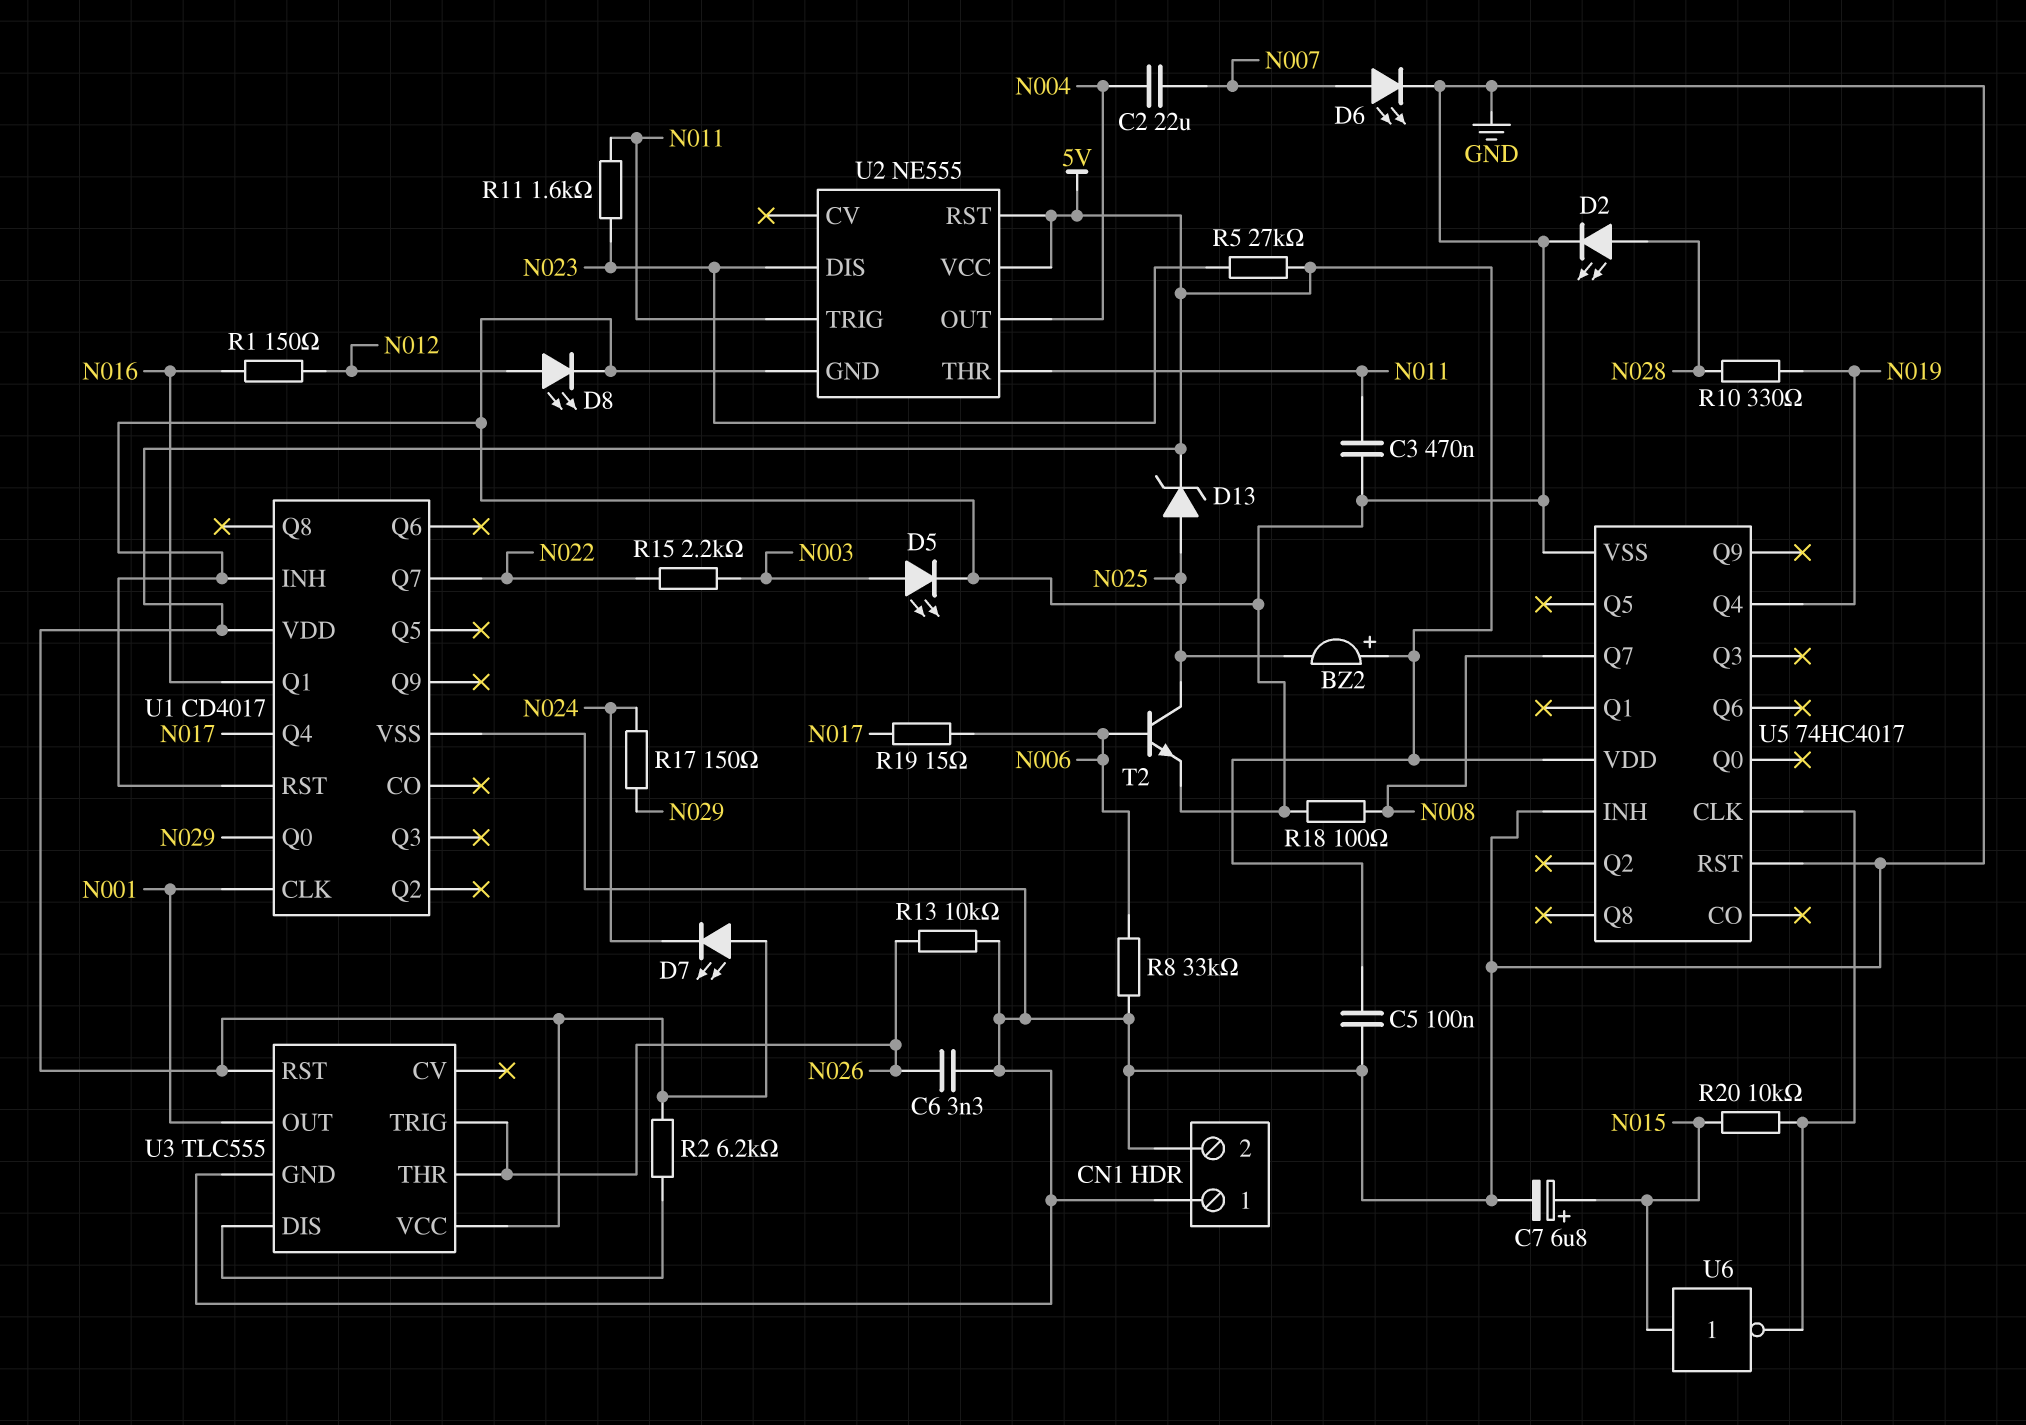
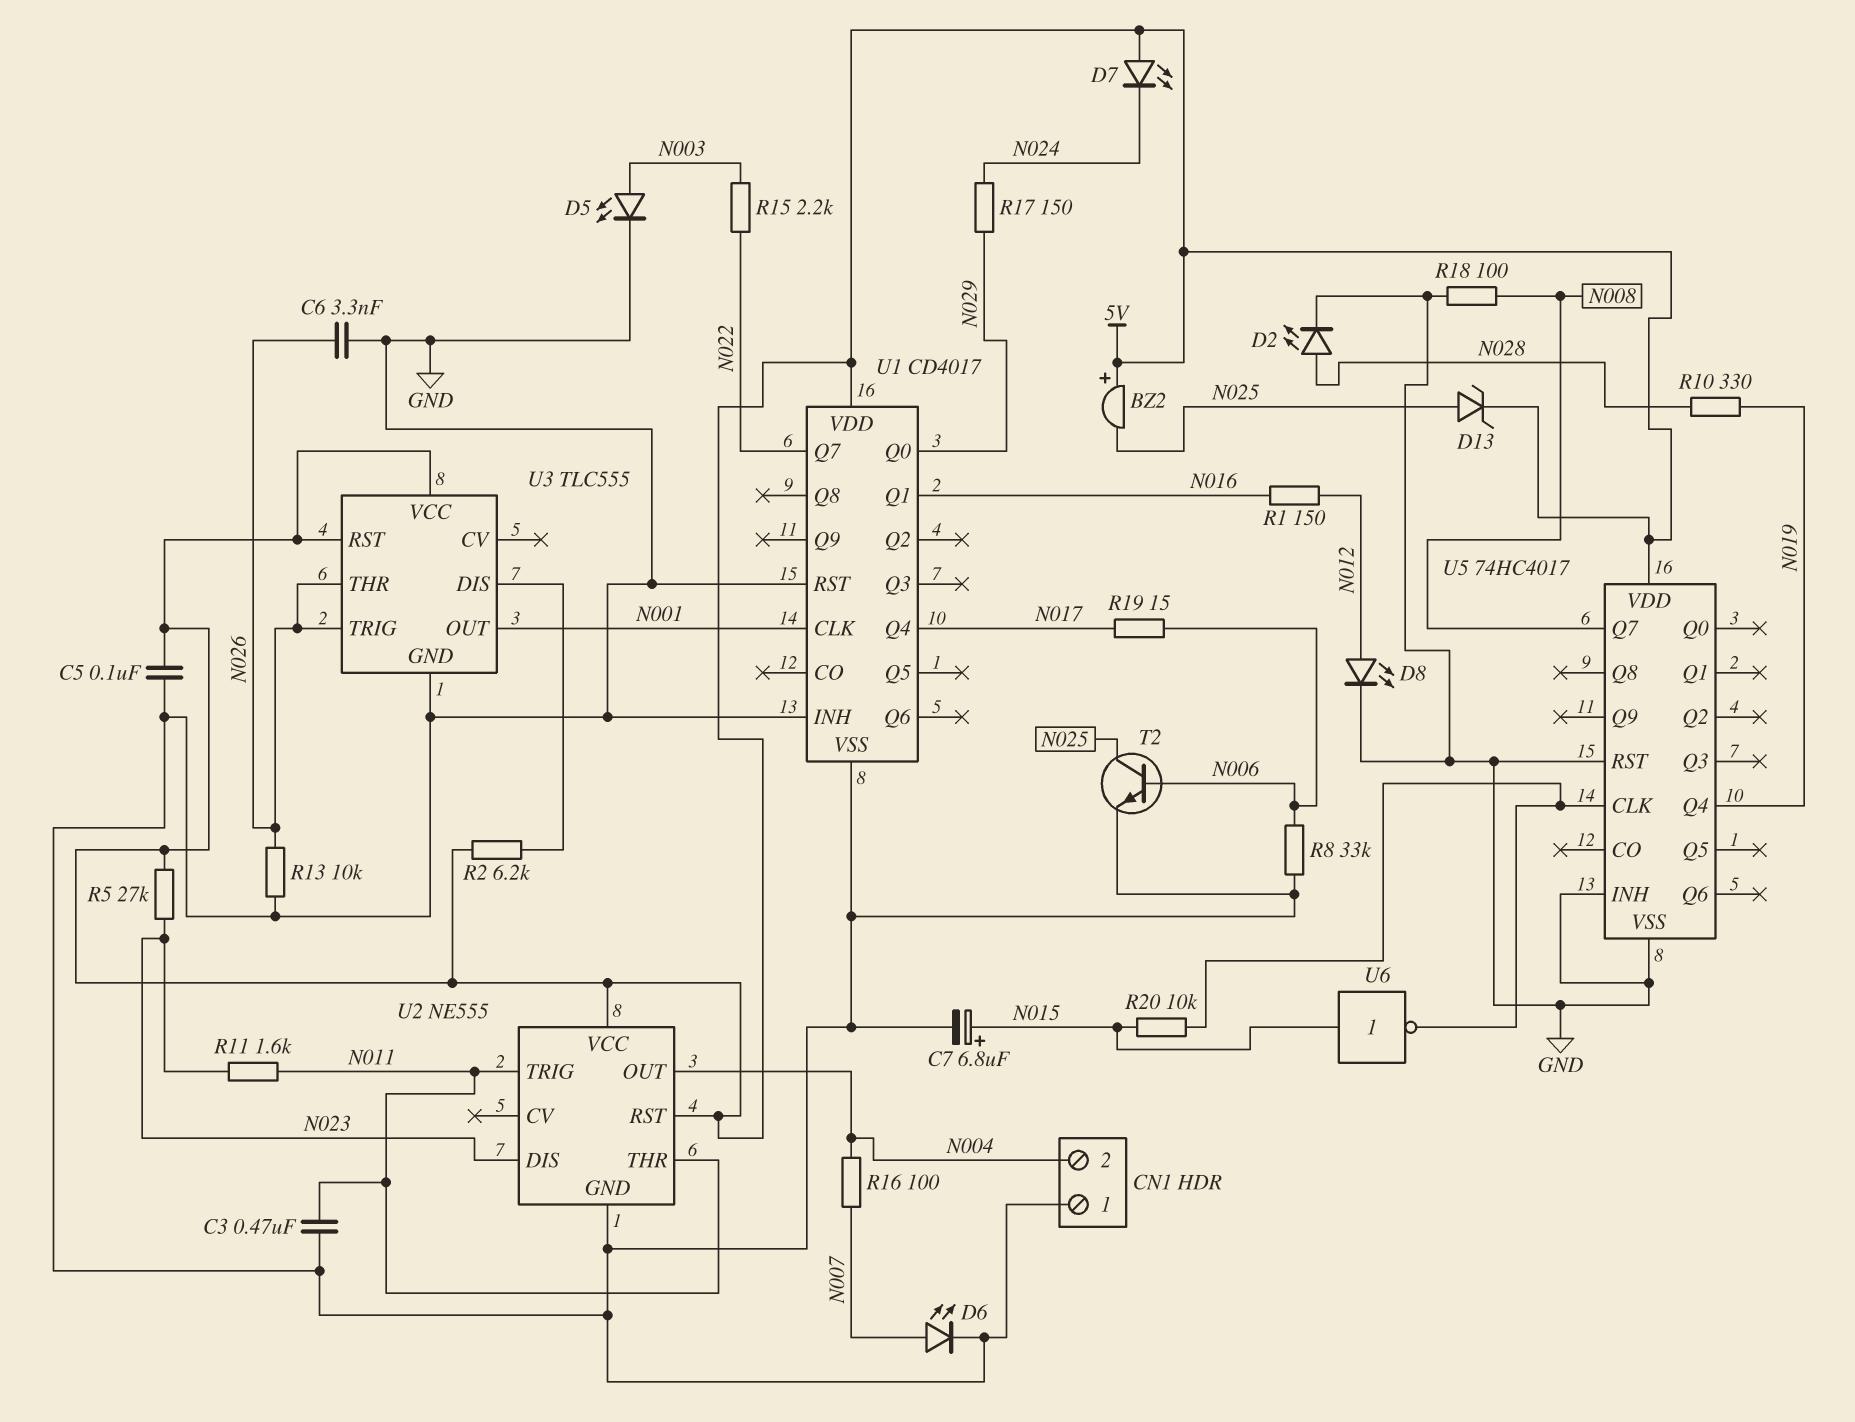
C2: 22uF (N004, N007) -> none
CN1 pin 2: GND -> N004
R16: none -> 100 (N004, N007)

